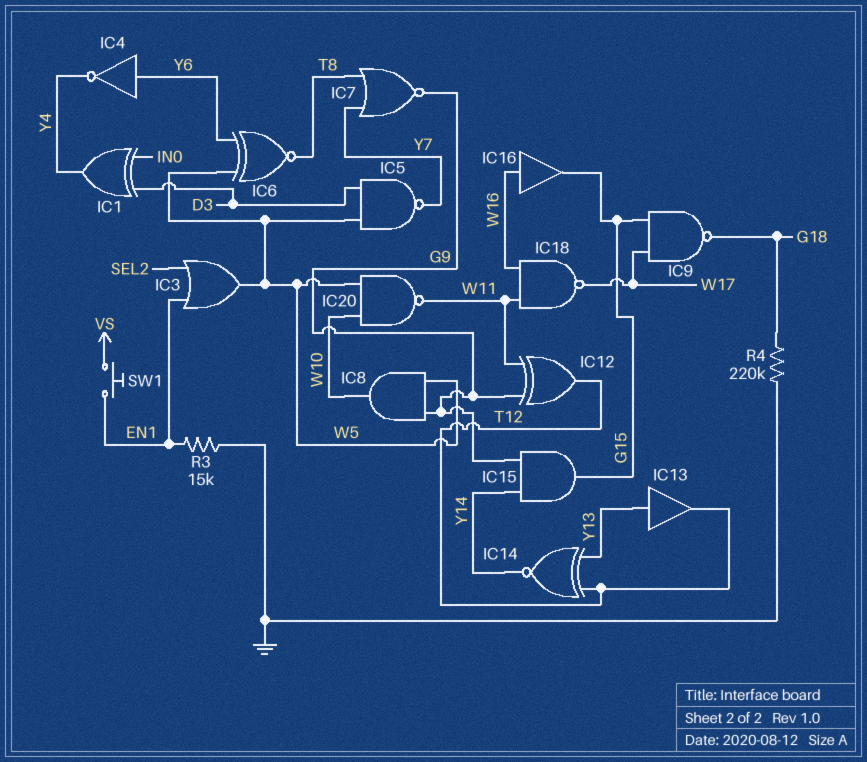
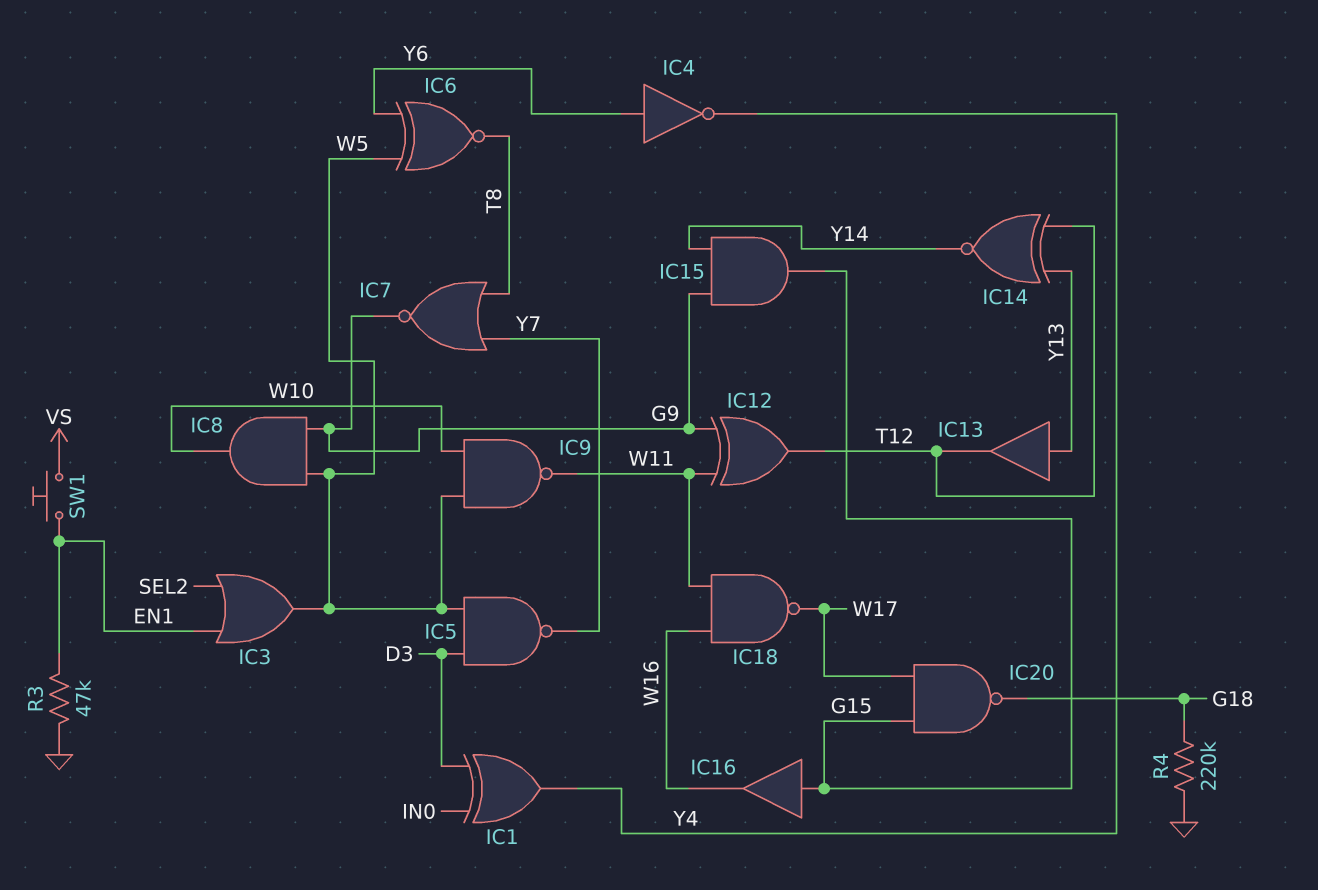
IC9: NAND (in G15, in W17, out G18) -> NAND (in W5, in W10, out W11)
IC16: buffer (in W16, out G15) -> buffer (in G15, out W16)
IC20: NAND (in W5, in W10, out W11) -> NAND (in G15, in W17, out G18)
R3: 15k (EN1, GND) -> 47k (EN1, GND)

